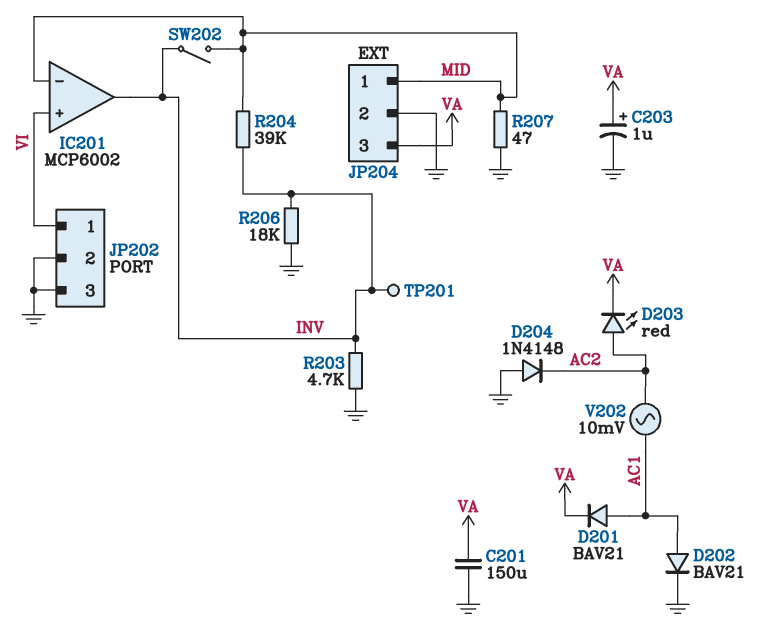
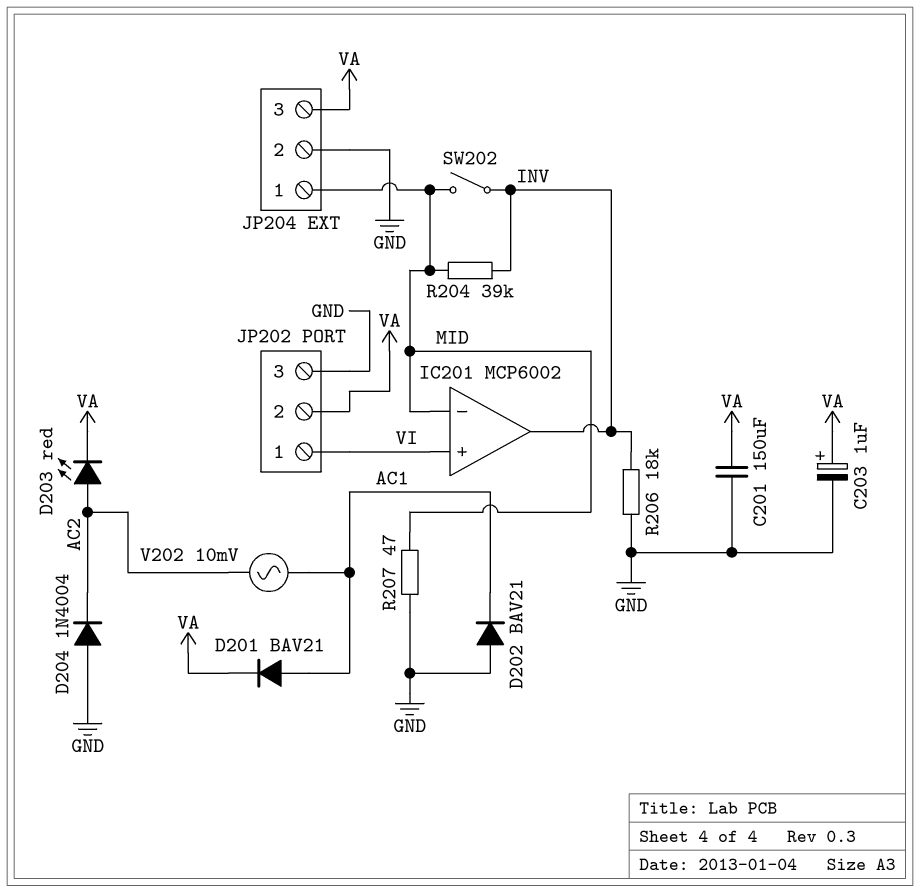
D202: diode BAV21 (A AC1, K GND) -> diode BAV21 (A GND, K AC1)
D204: diode 1N4148 (A GND, K AC2) -> diode 1N4004 (A GND, K AC2)
JP202 pin 2: GND -> VA
R203: 4.7k (GND, INV) -> none
TP201: test point (INV) -> none

